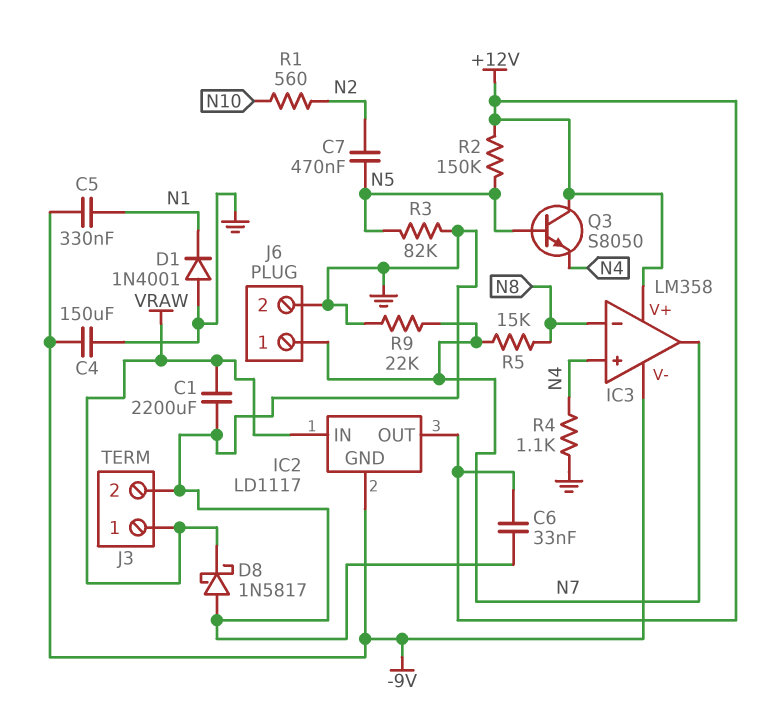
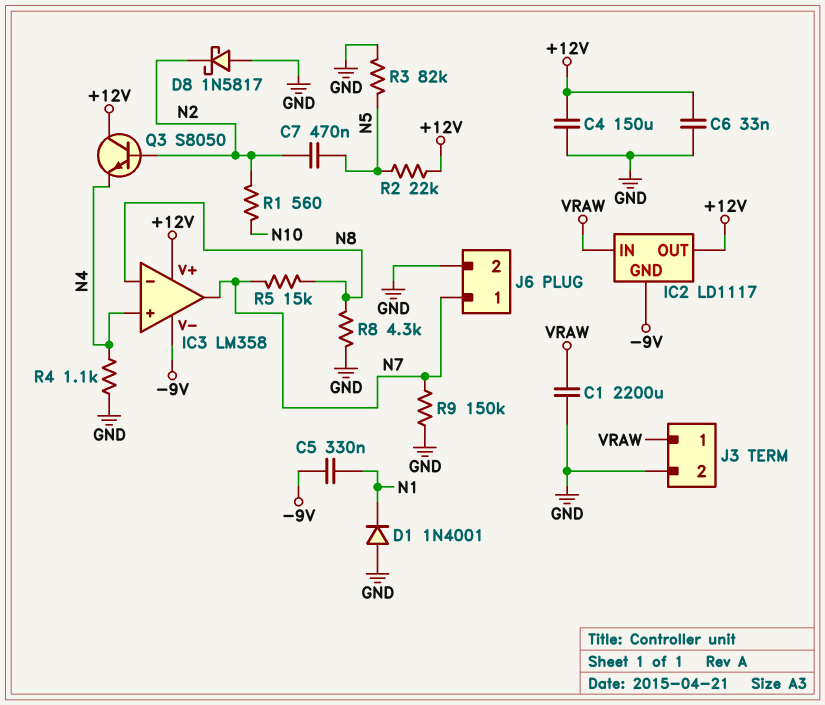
C4: 150uF (-9V, GND) -> 150uF (+12V, GND)
D8: schottky 1N5817 (A GND, K VRAW) -> schottky 1N5817 (A GND, K N2)
Q3: NPN S8050 (B N5, C +12V, E N4) -> NPN S8050 (B N2, C +12V, E N4)
R2: 150k (+12V, N5) -> 22k (+12V, N5)
R8: none -> 4.3k (GND, N8)
R9: 22k (GND, N7) -> 150k (GND, N7)

